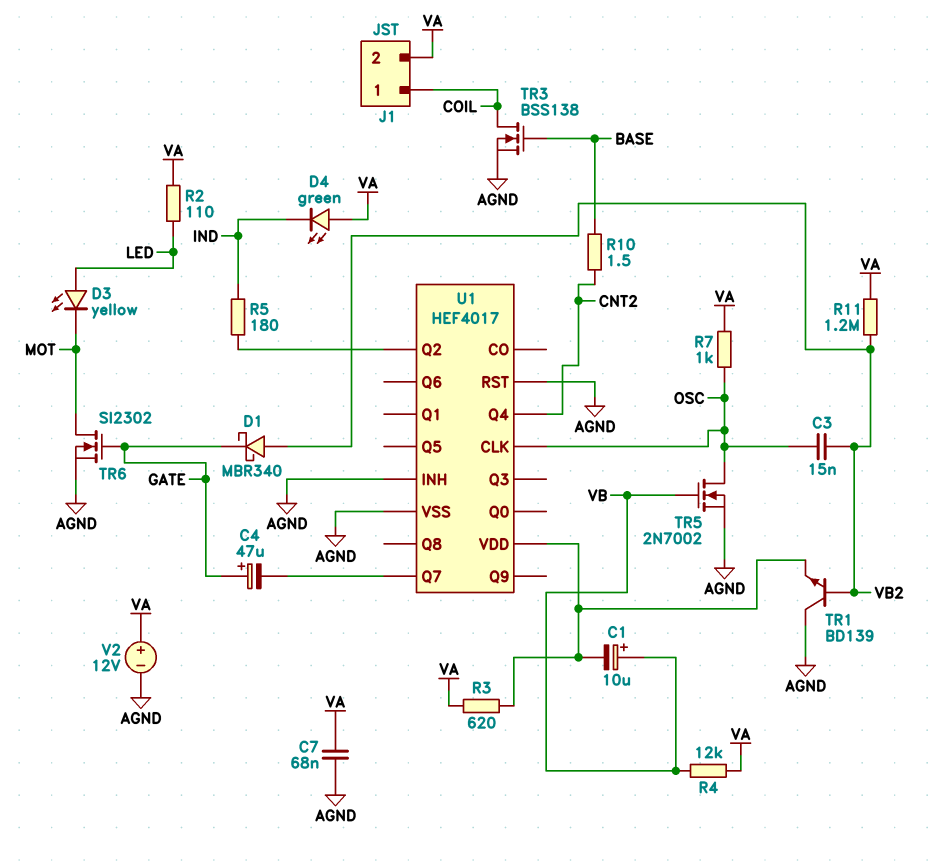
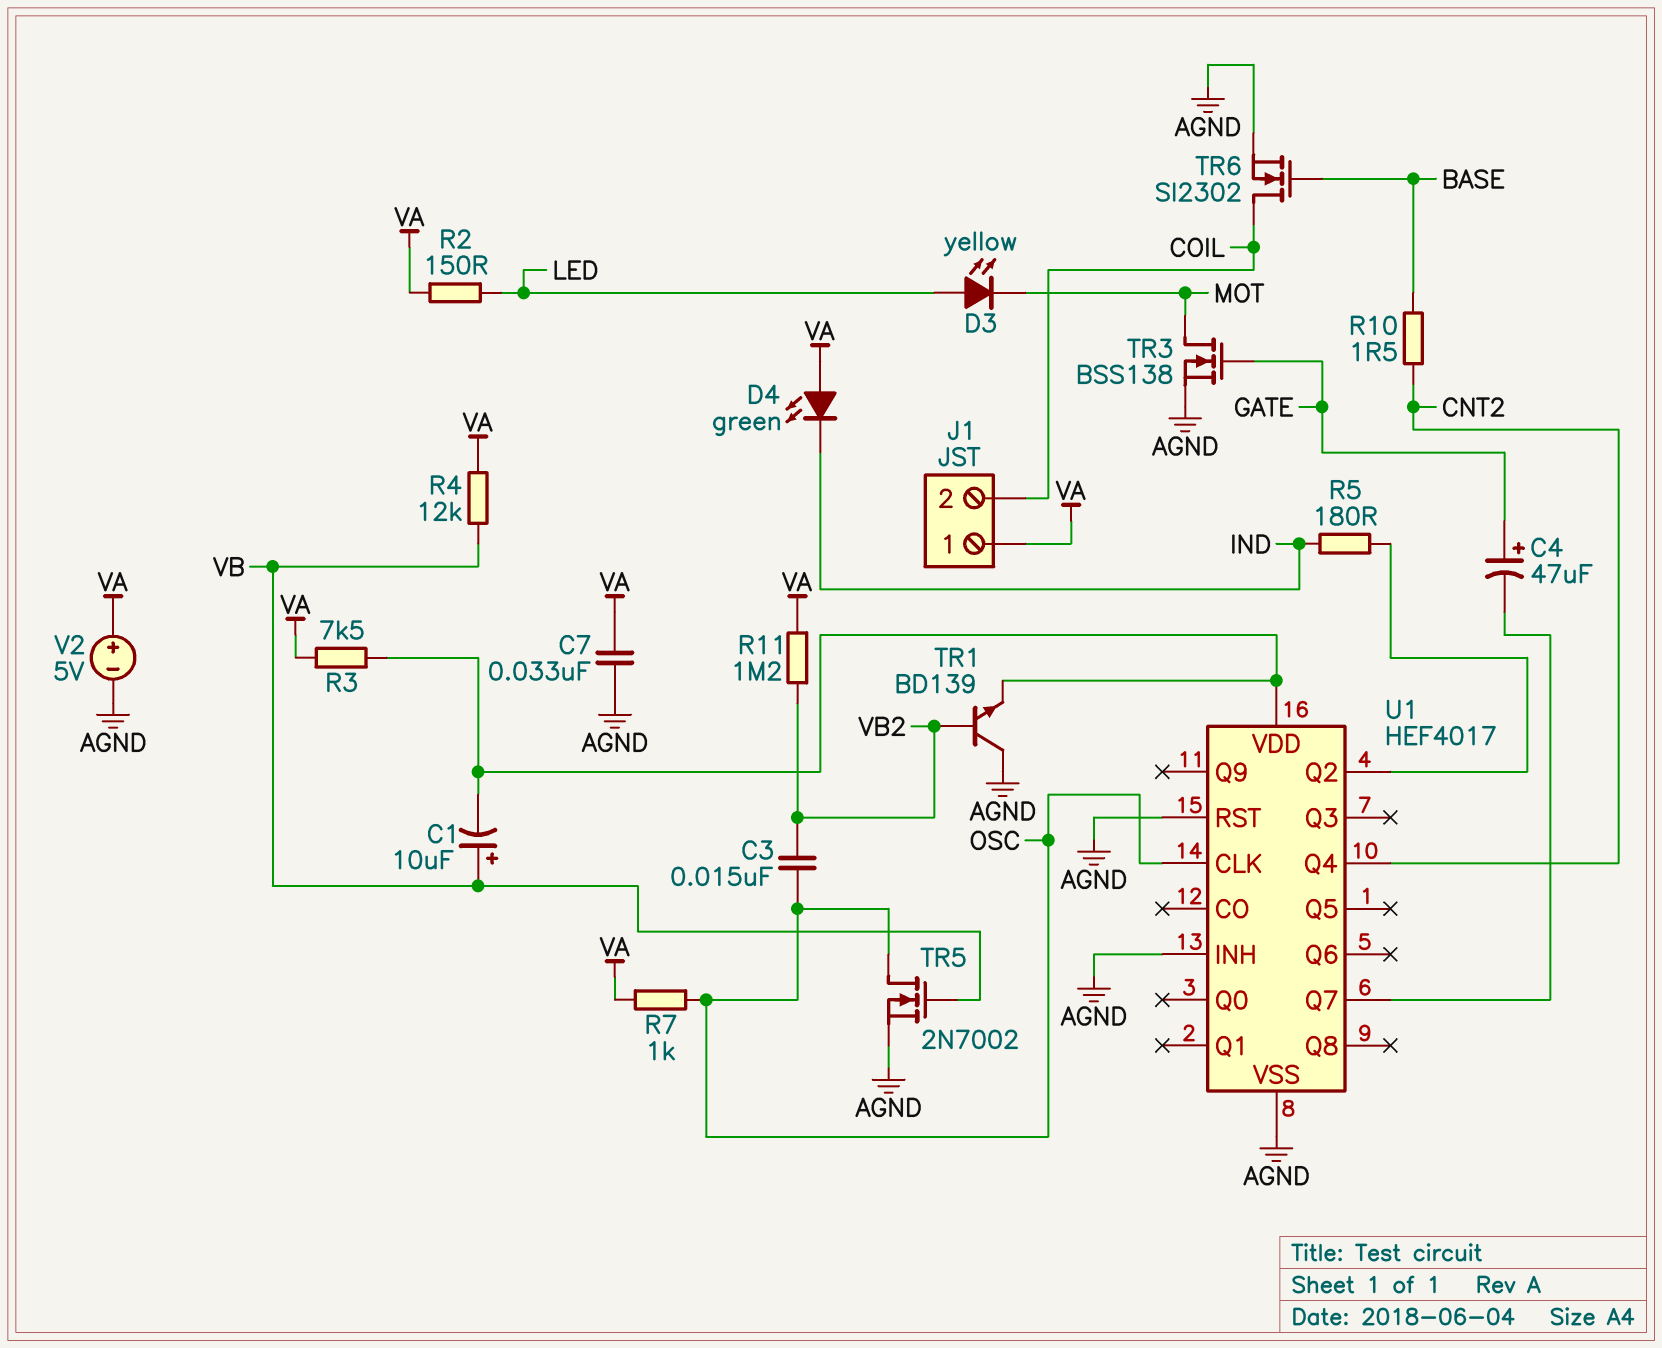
C7: 68nF (AGND, VA) -> 33nF (AGND, VA)
D1: schottky MBR340 (A VB2, K GATE) -> none
J1 pin 1: COIL -> VA
J1 pin 2: VA -> COIL
R2: 110 (LED, VA) -> 150 (LED, VA)
R3: 620 (U1/VDD, VA) -> 7.5k (U1/VDD, VA)
TR3: NMOS BSS138 (G BASE, D COIL, S AGND) -> NMOS BSS138 (G GATE, D MOT, S AGND)
TR6: NMOS SI2302 (G GATE, D MOT, S AGND) -> NMOS SI2302 (G BASE, D COIL, S AGND)
V2: 12V (plus VA, minus AGND) -> 5V (plus VA, minus AGND)

